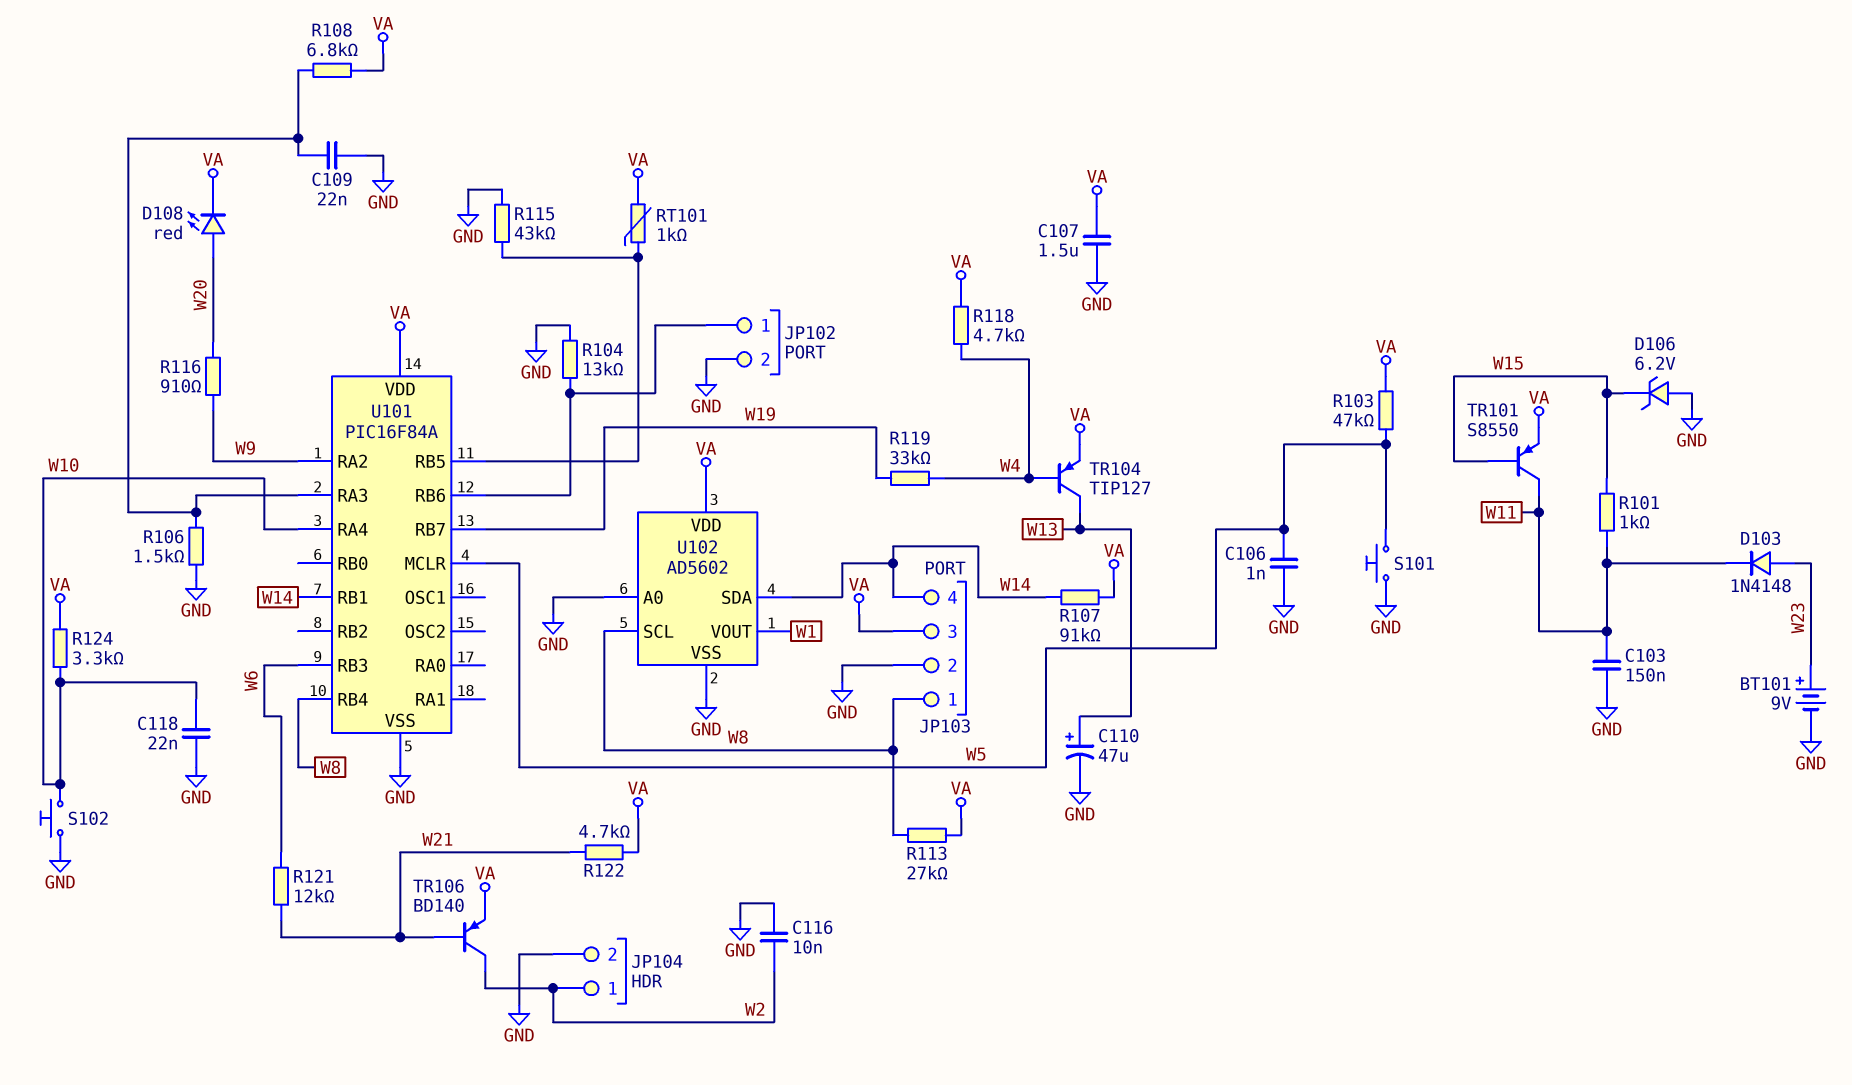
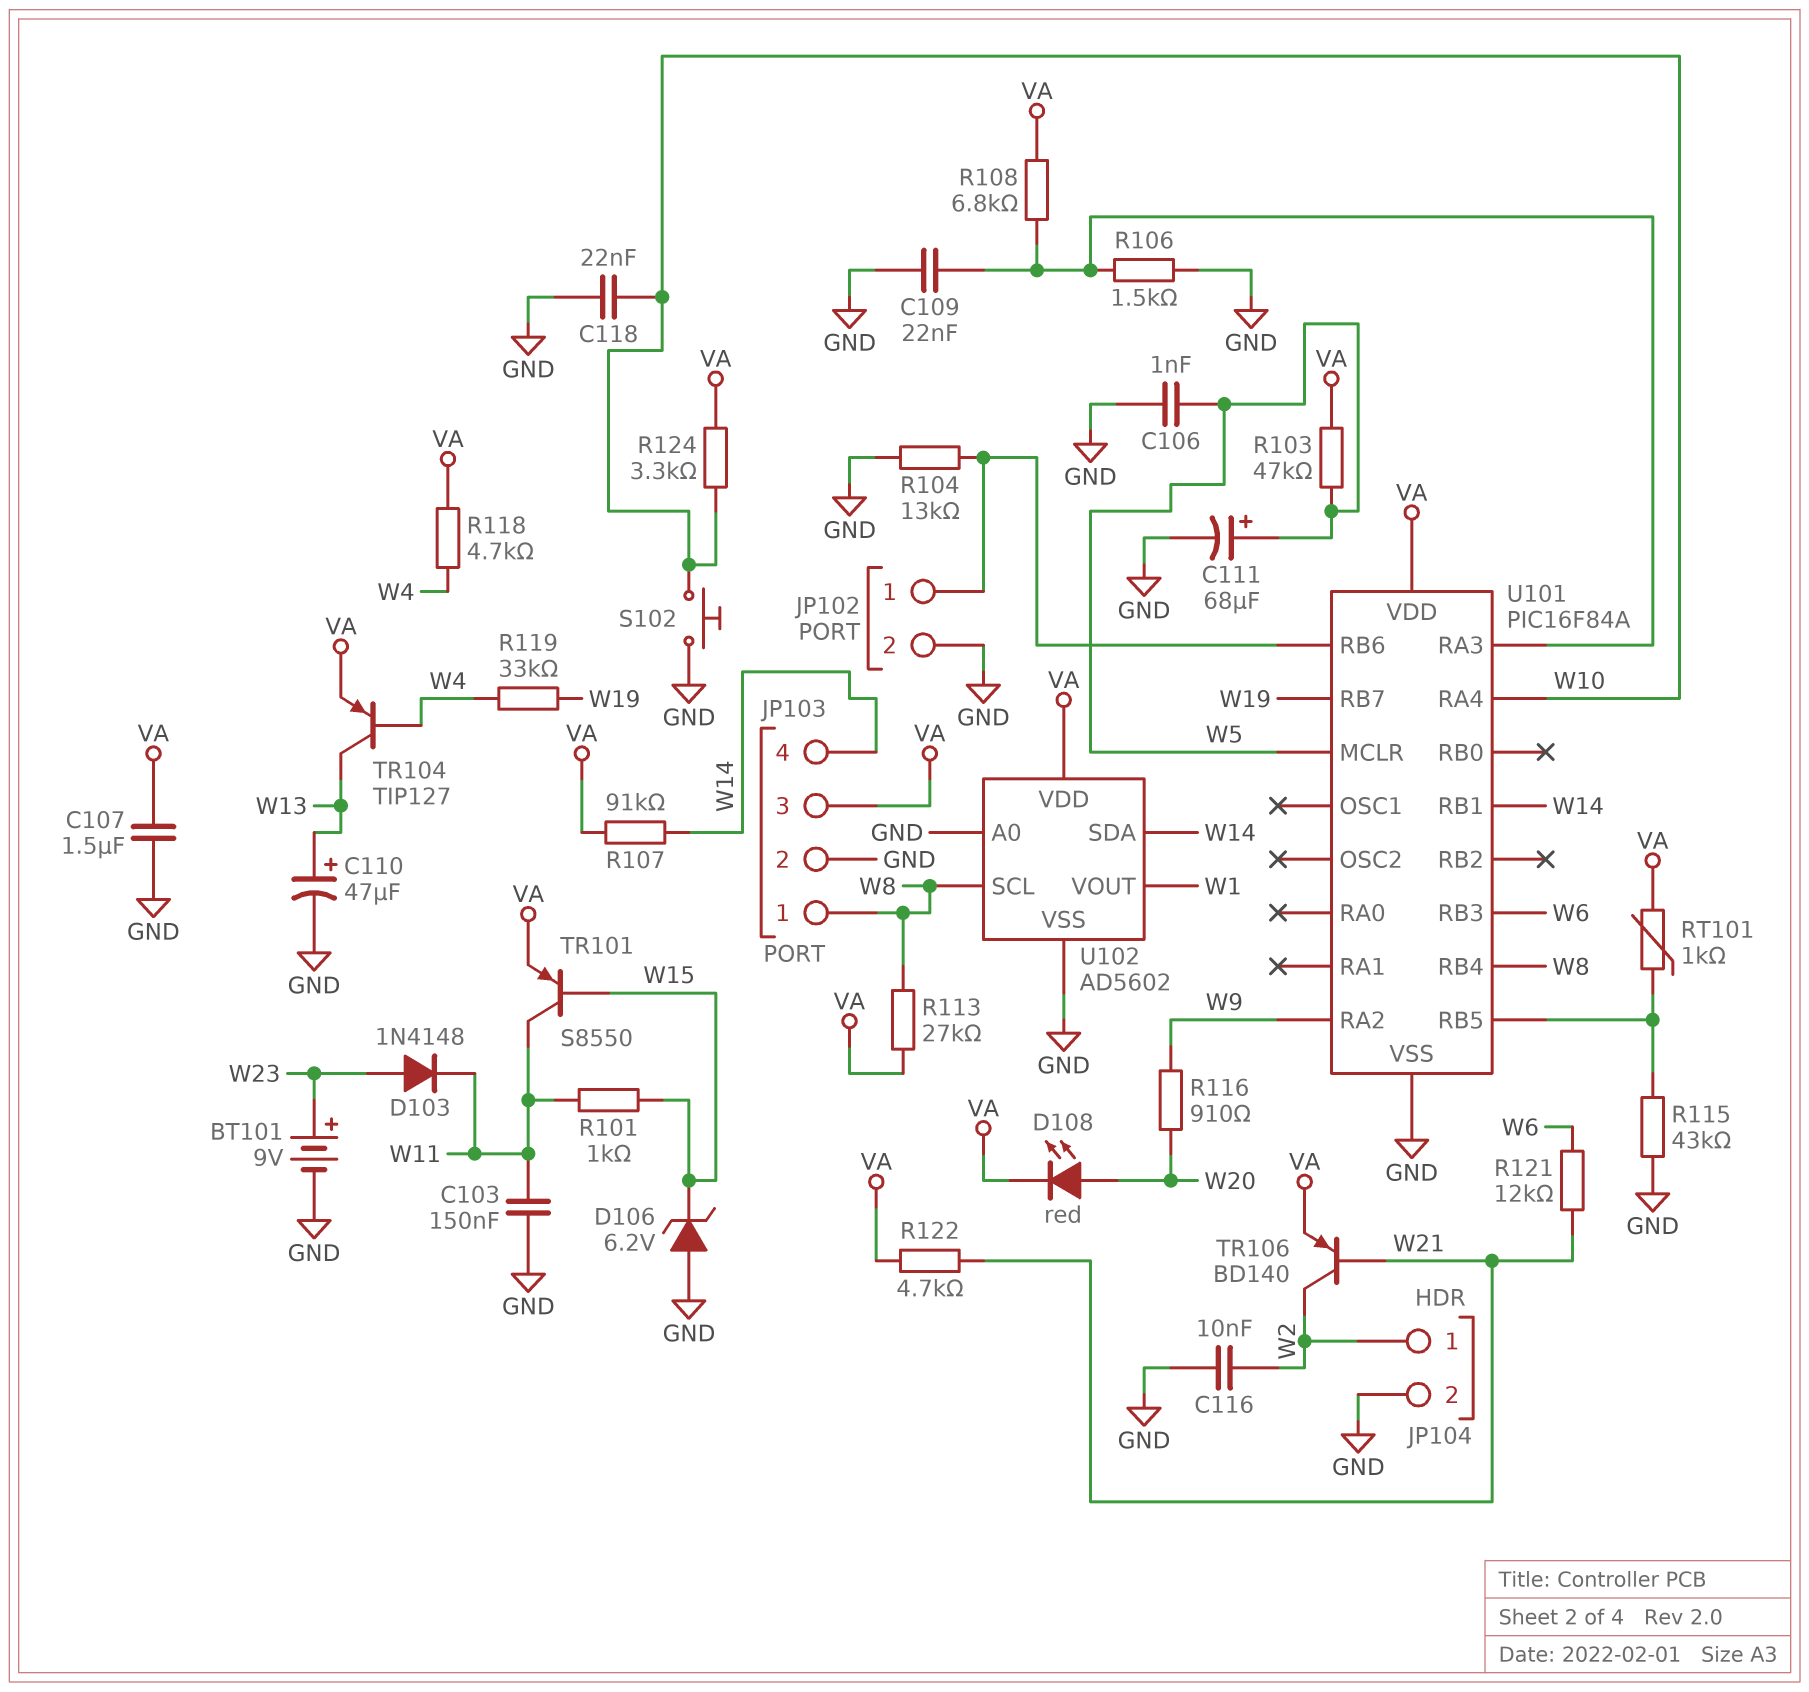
C111: none -> 68uF (plus W5, minus GND)
S101: button (GND, W5) -> none

